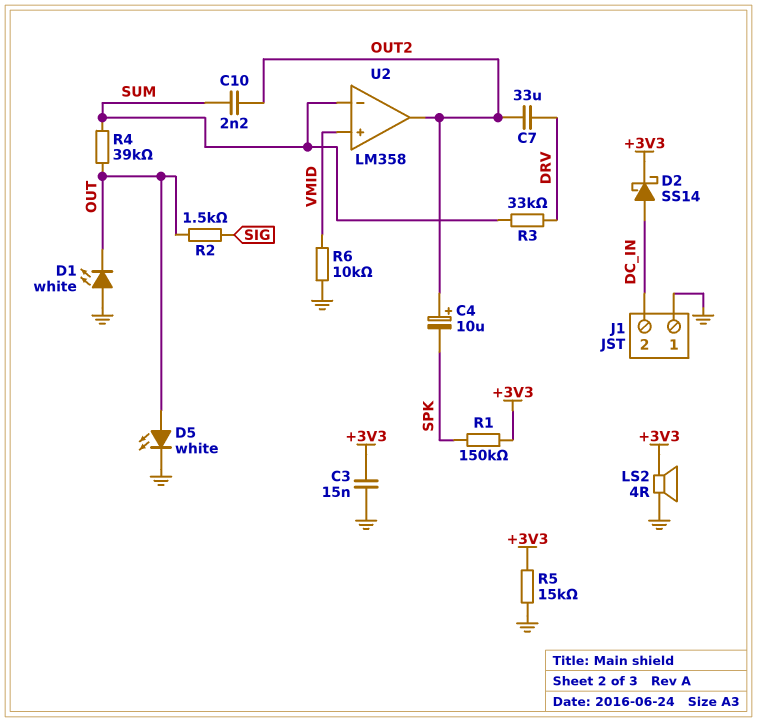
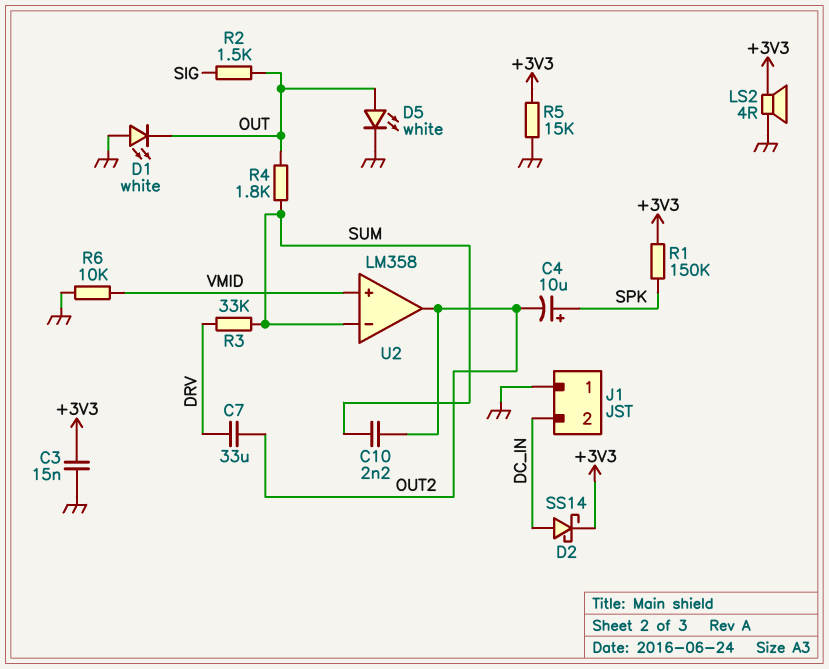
C4: 10uF (plus OUT2, minus SPK) -> 10uF (plus SPK, minus OUT2)
R4: 39k (OUT, SUM) -> 1.8k (OUT, SUM)

